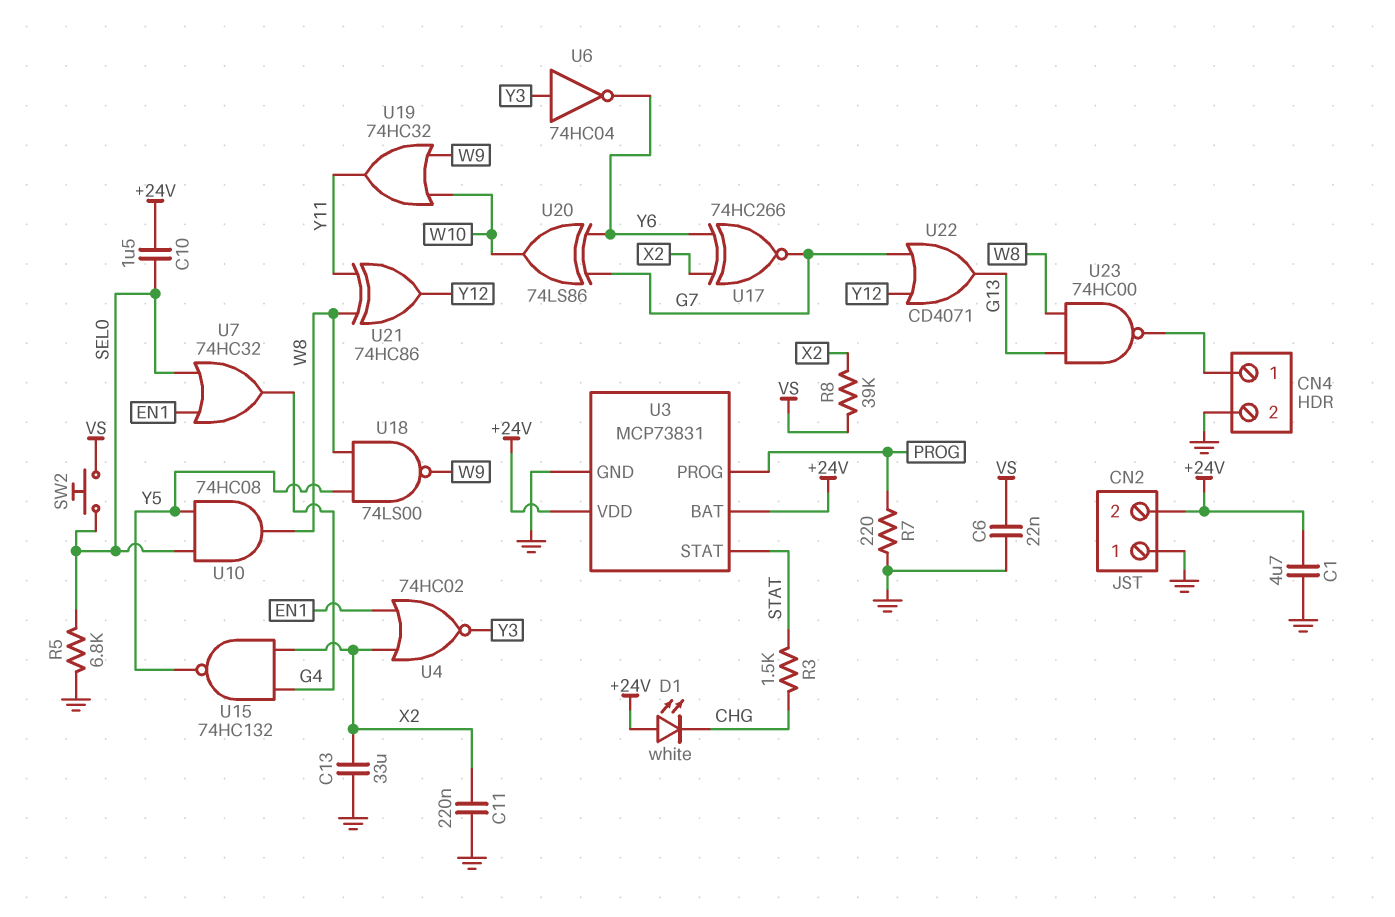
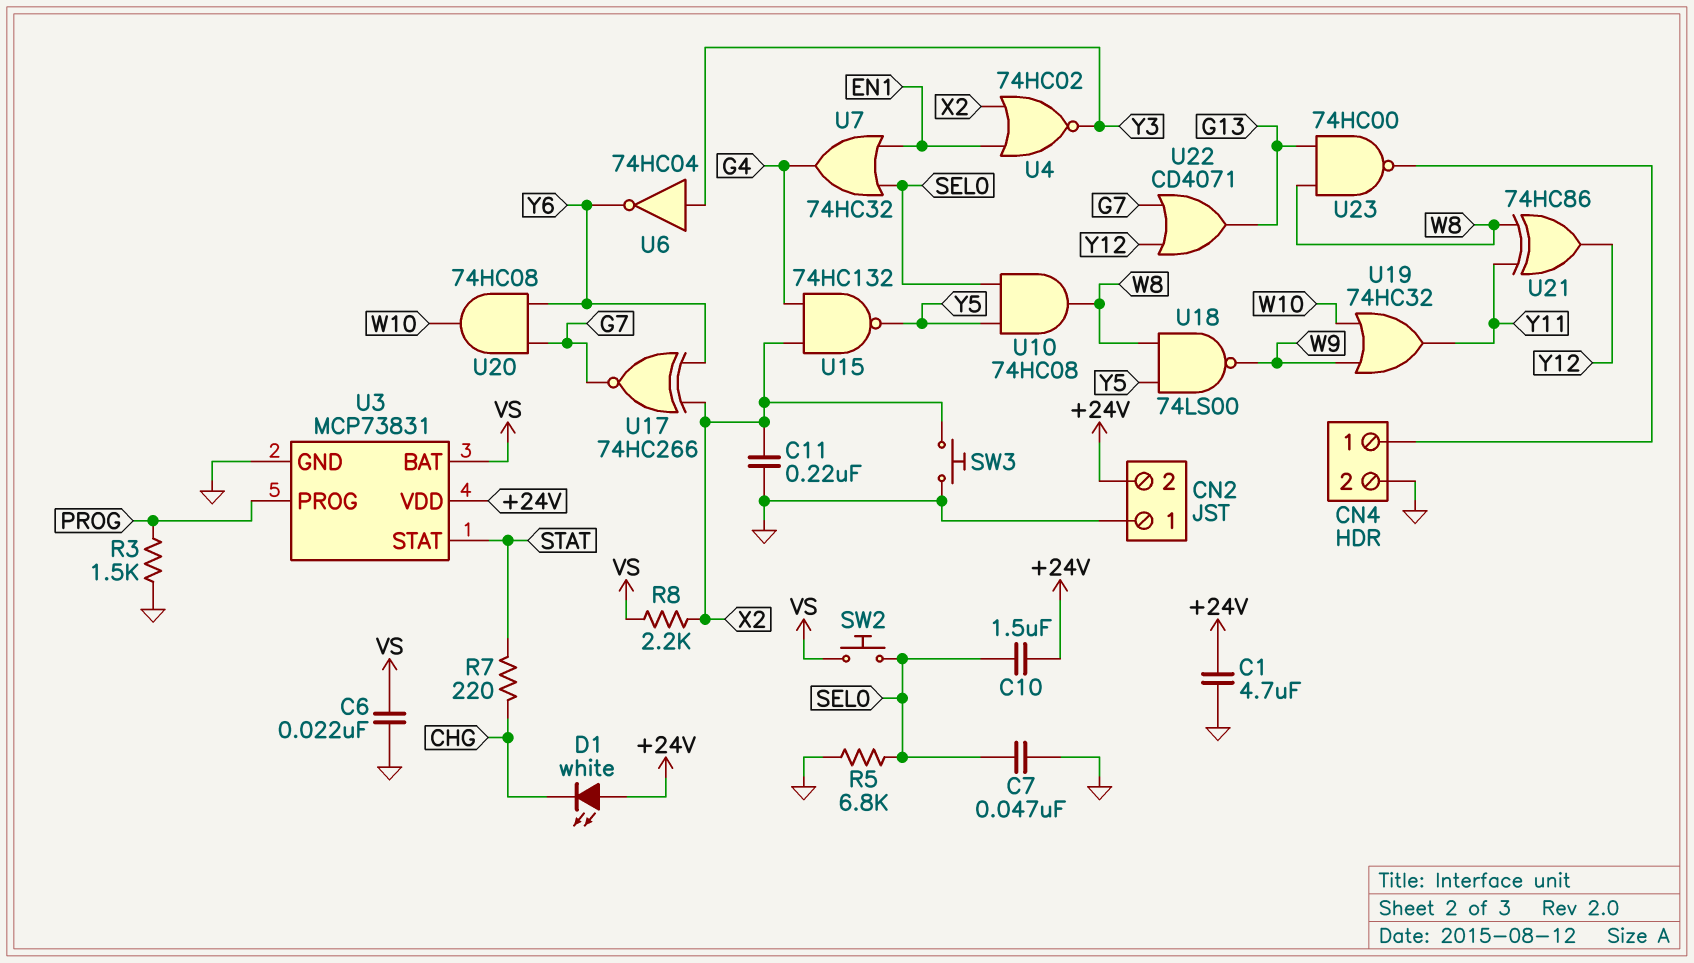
C7: none -> 47nF (GND, SEL0)
C13: 33uF (GND, X2) -> none
R3: 1.5k (CHG, STAT) -> 1.5k (GND, PROG)
R7: 220 (GND, PROG) -> 220 (CHG, STAT)
R8: 39k (VS, X2) -> 2.2k (VS, X2)
SW3: none -> button (GND, X2)
U3 pin BAT: +24V -> VS
U20: XOR 74LS86 (in G7, in Y6, out W10) -> AND 74HC08 (in G7, in Y6, out W10)

